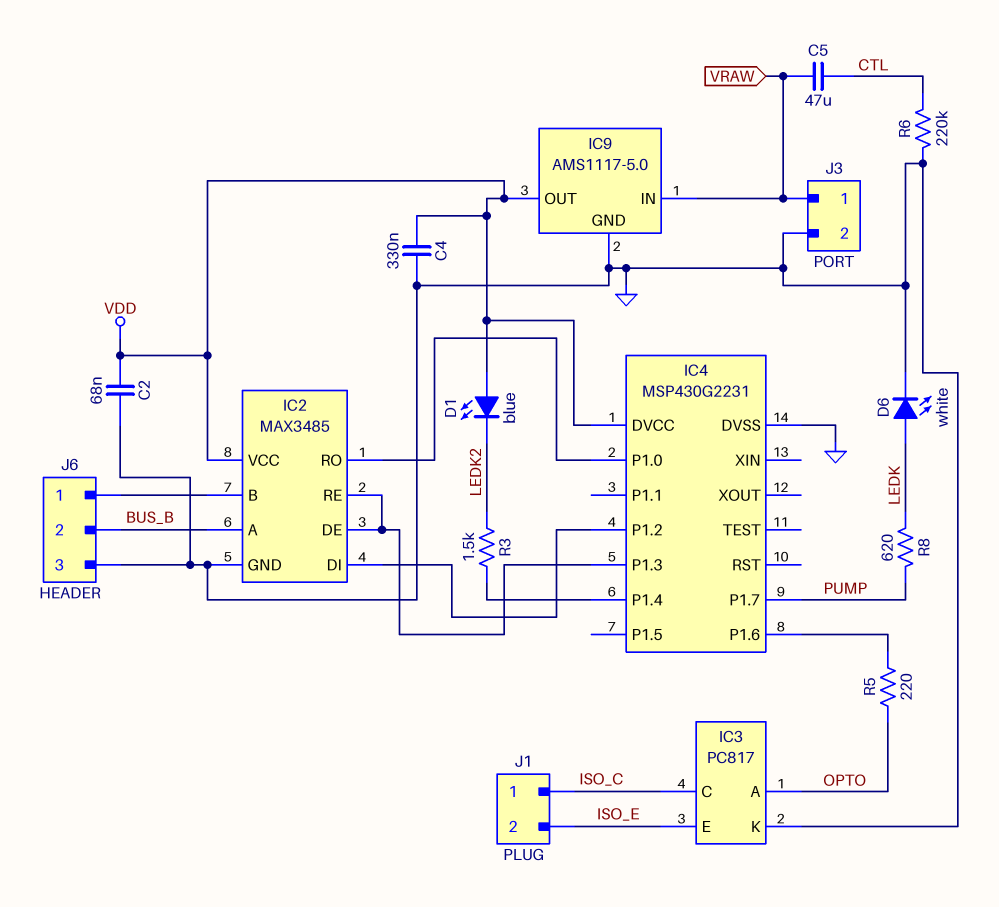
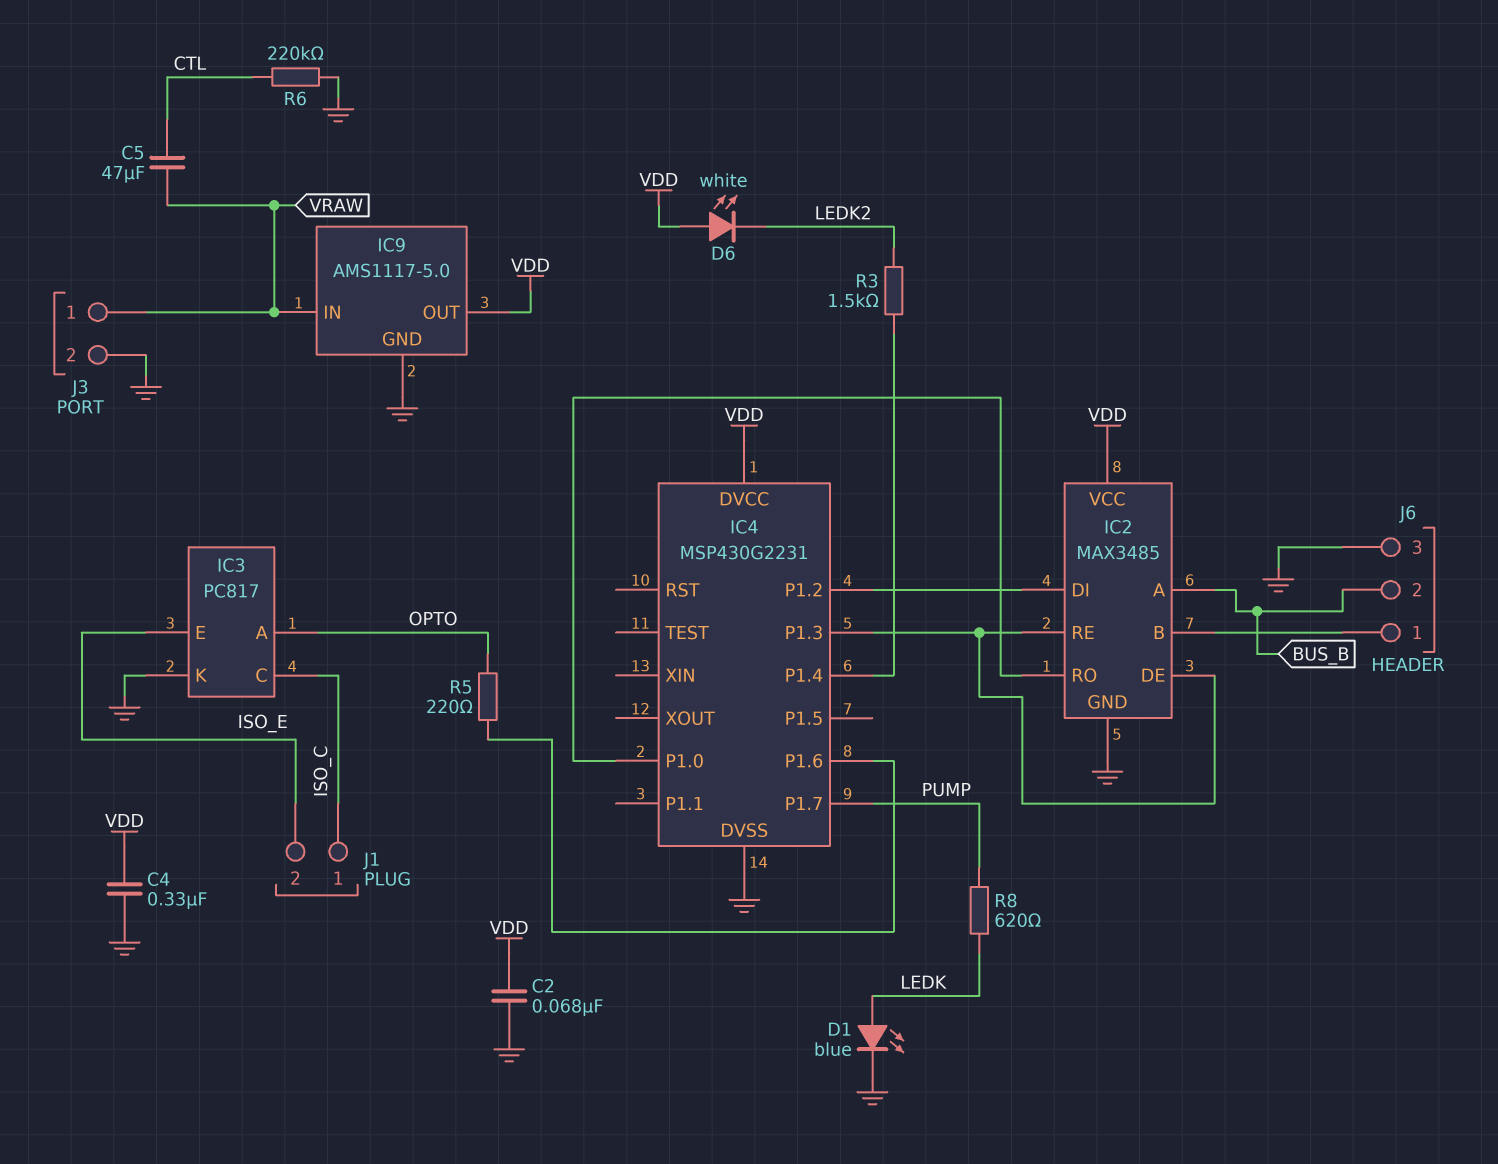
D1: LED blue (A VDD, K LEDK2) -> LED blue (A LEDK, K GND)
D6: LED white (A LEDK, K GND) -> LED white (A VDD, K LEDK2)

